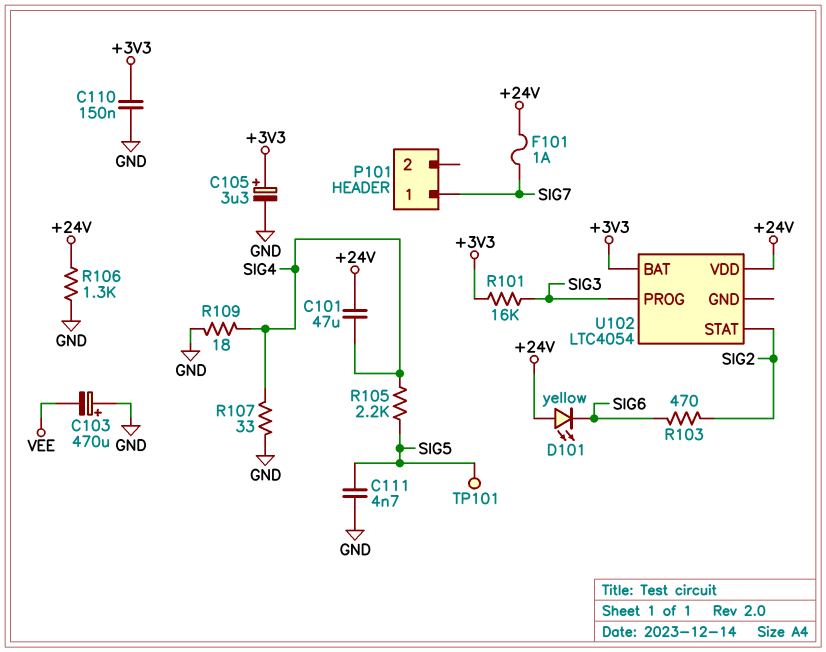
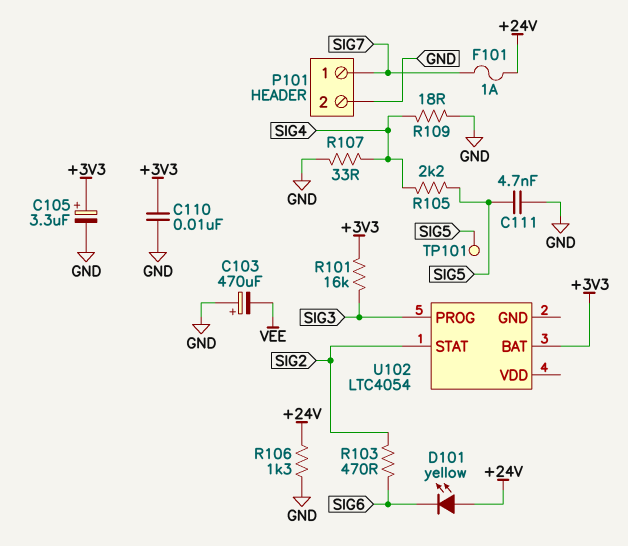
C101: 47uF (+24V, SIG4) -> none
C110: 150nF (+3V3, GND) -> 10nF (+3V3, GND)
P101 pin 2: none -> GND
U102 pin VDD: +24V -> none

